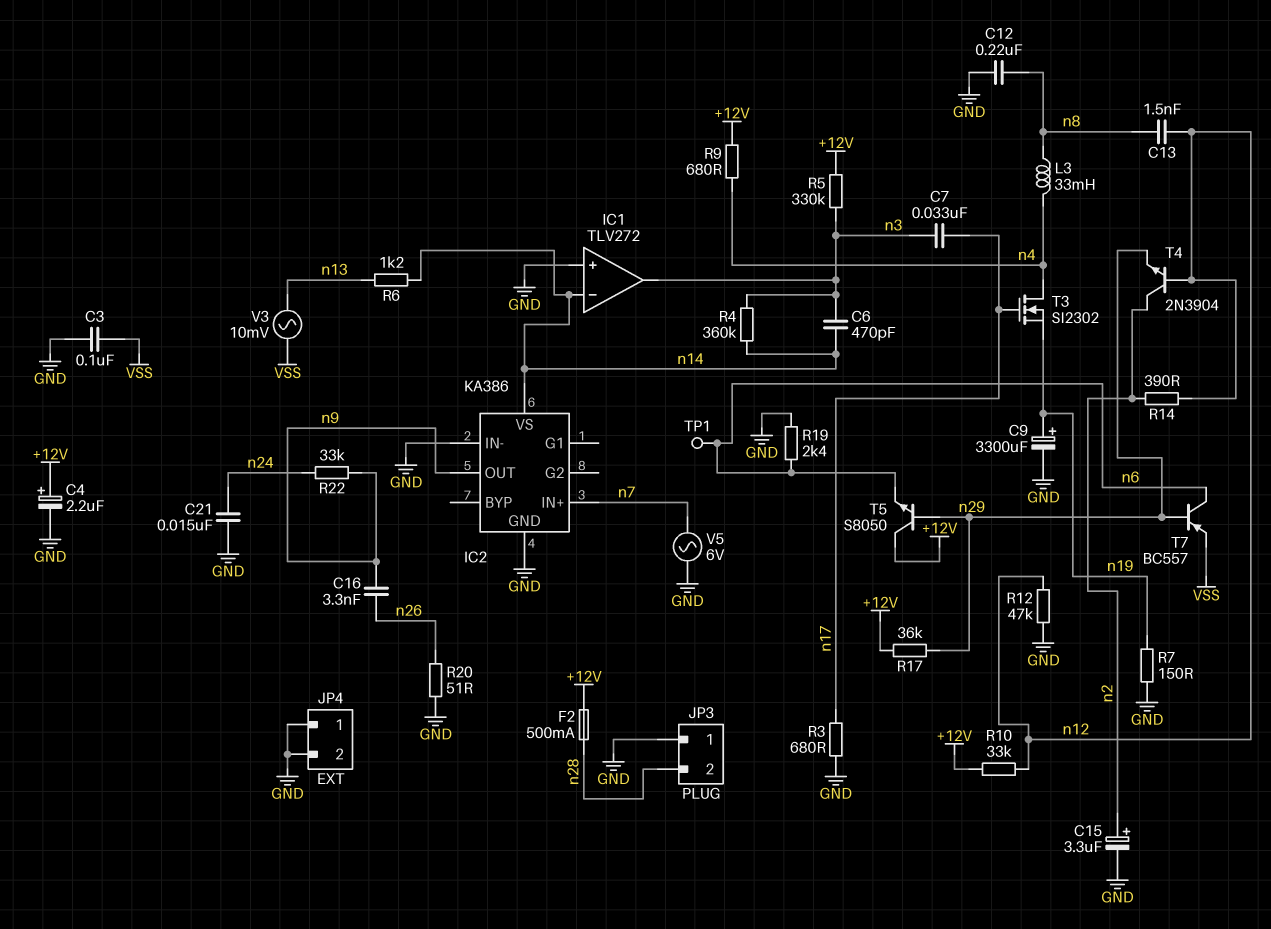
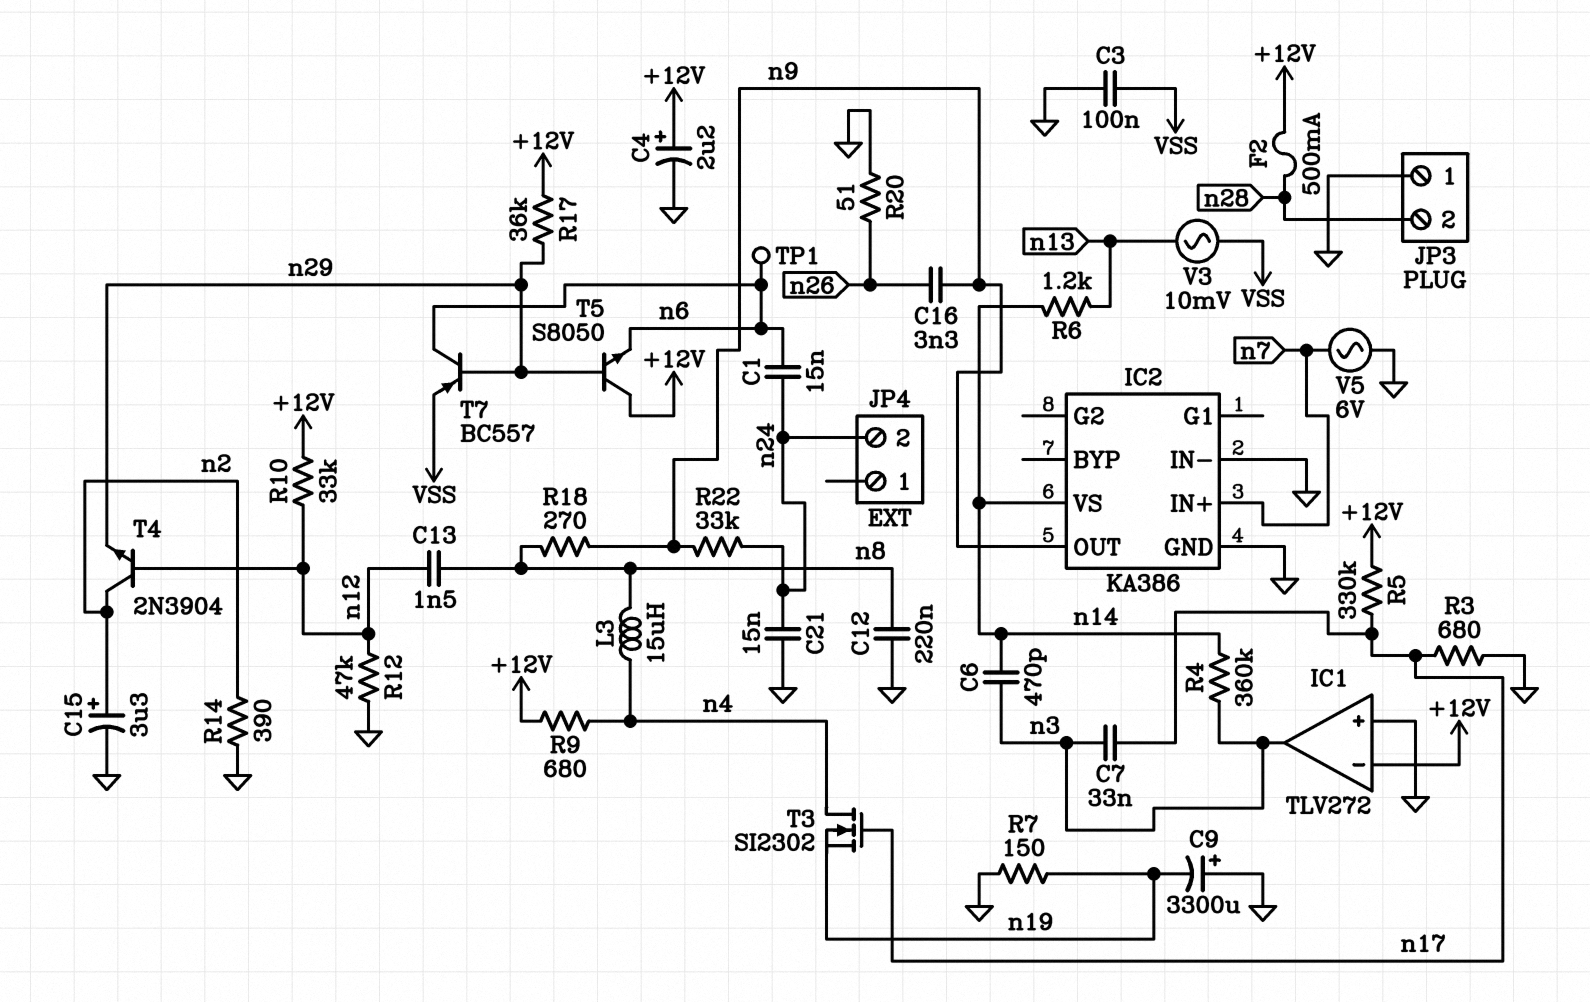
C1: none -> 15nF (n6, n24)
C9: 3300uF (plus n19, minus GND) -> 3300uF (plus GND, minus n19)
IC1 pin in-: n14 -> +12V
JP4 pin 1: GND -> none
JP4 pin 2: GND -> n24
L3: 33mH (n4, n8) -> 15uH (n4, n8)
R5: 330k (+12V, n3) -> 330k (+12V, n17)
R14: 390 (n2, n12) -> 390 (GND, n2)
R18: none -> 270 (n8, n9)
R19: 2.4k (GND, n6) -> none

